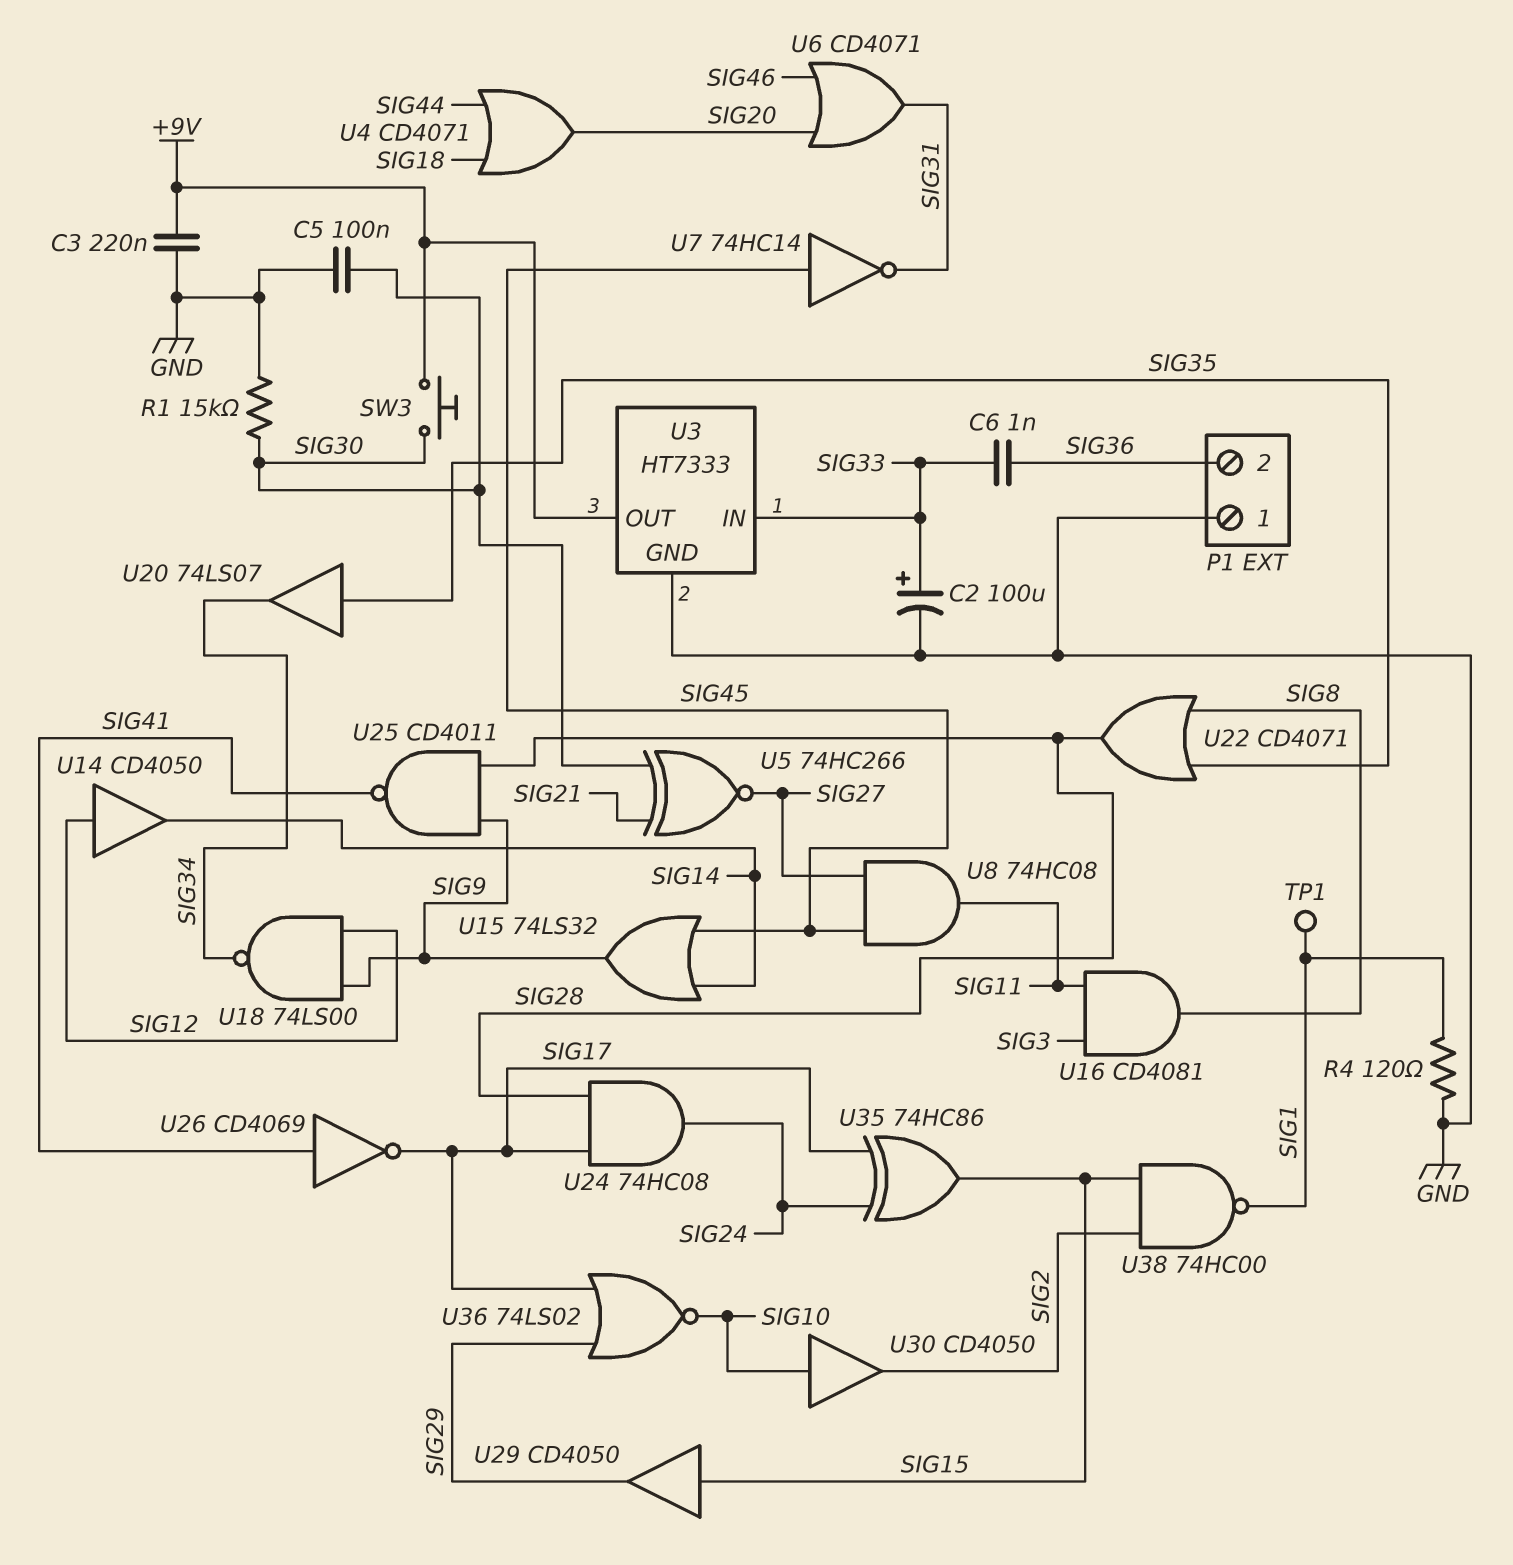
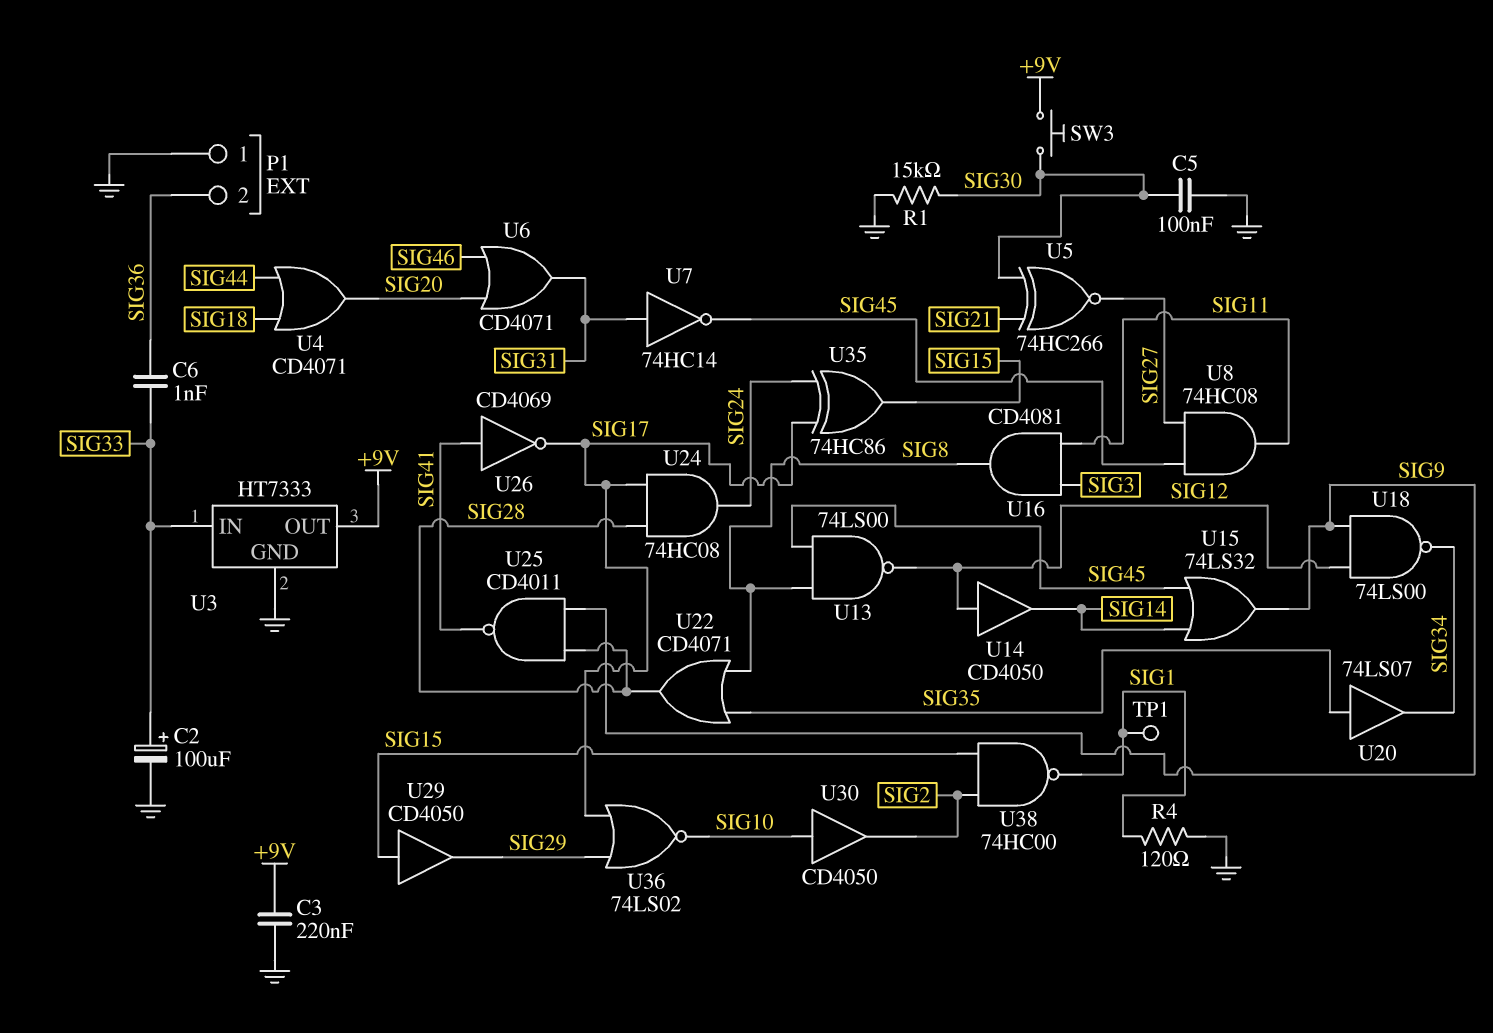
U7: NOT 74HC14 (in SIG45, out SIG31) -> NOT 74HC14 (in SIG31, out SIG45)
U13: none -> NAND 74LS00 (in SIG8, in SIG45, out SIG12)

